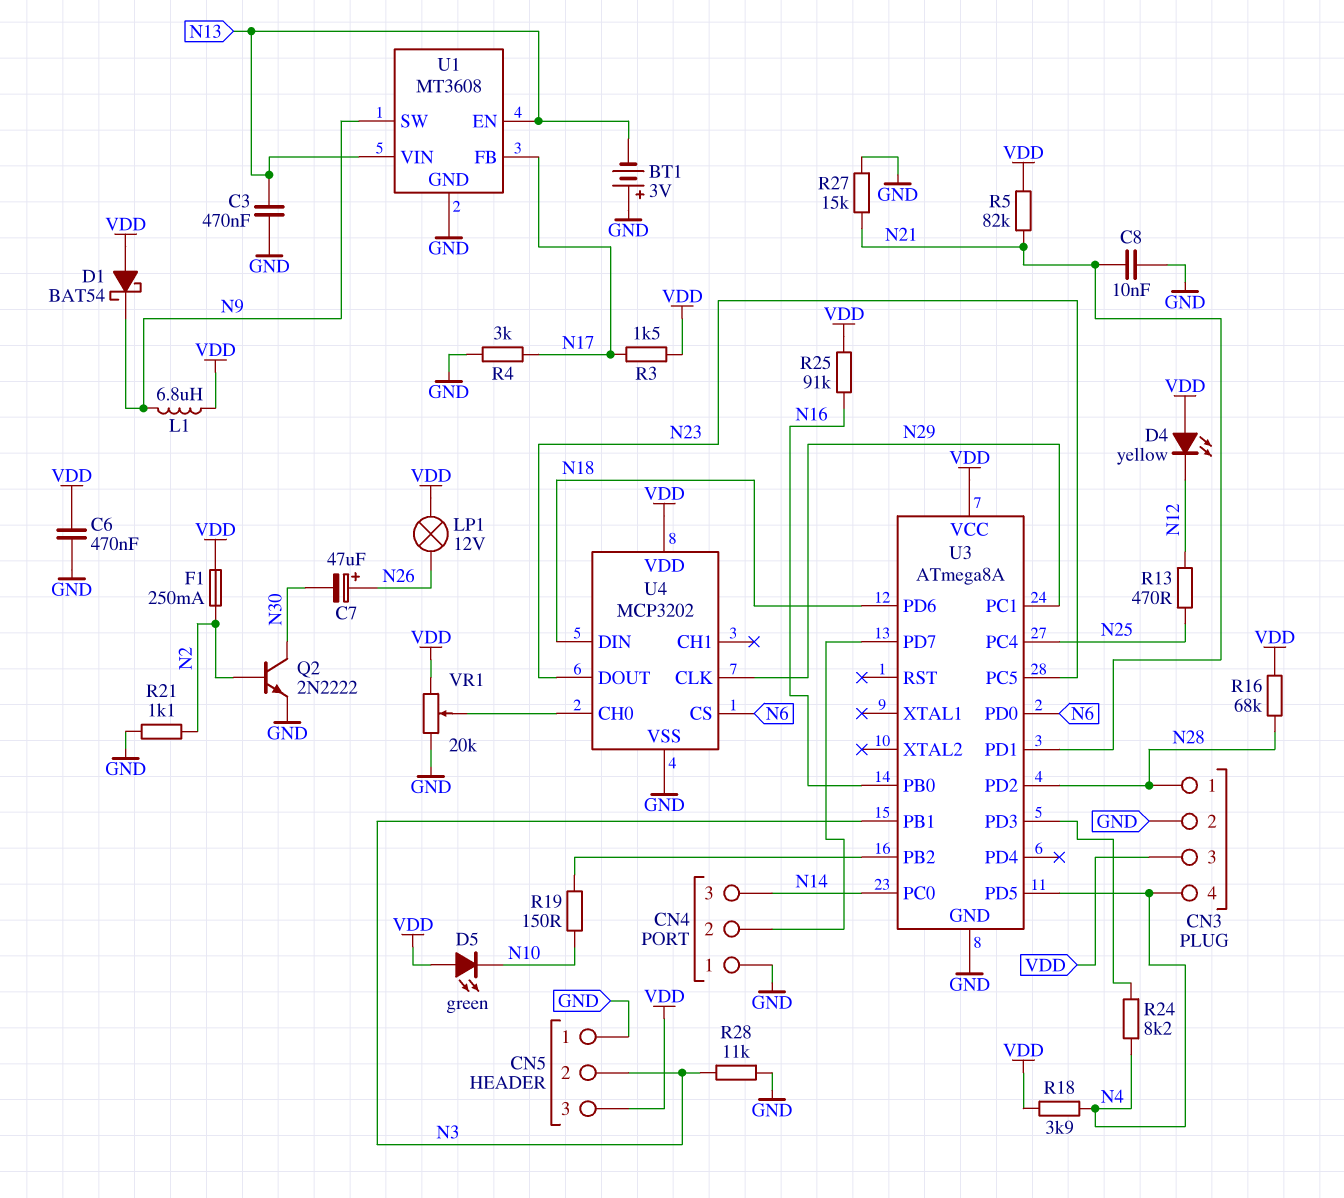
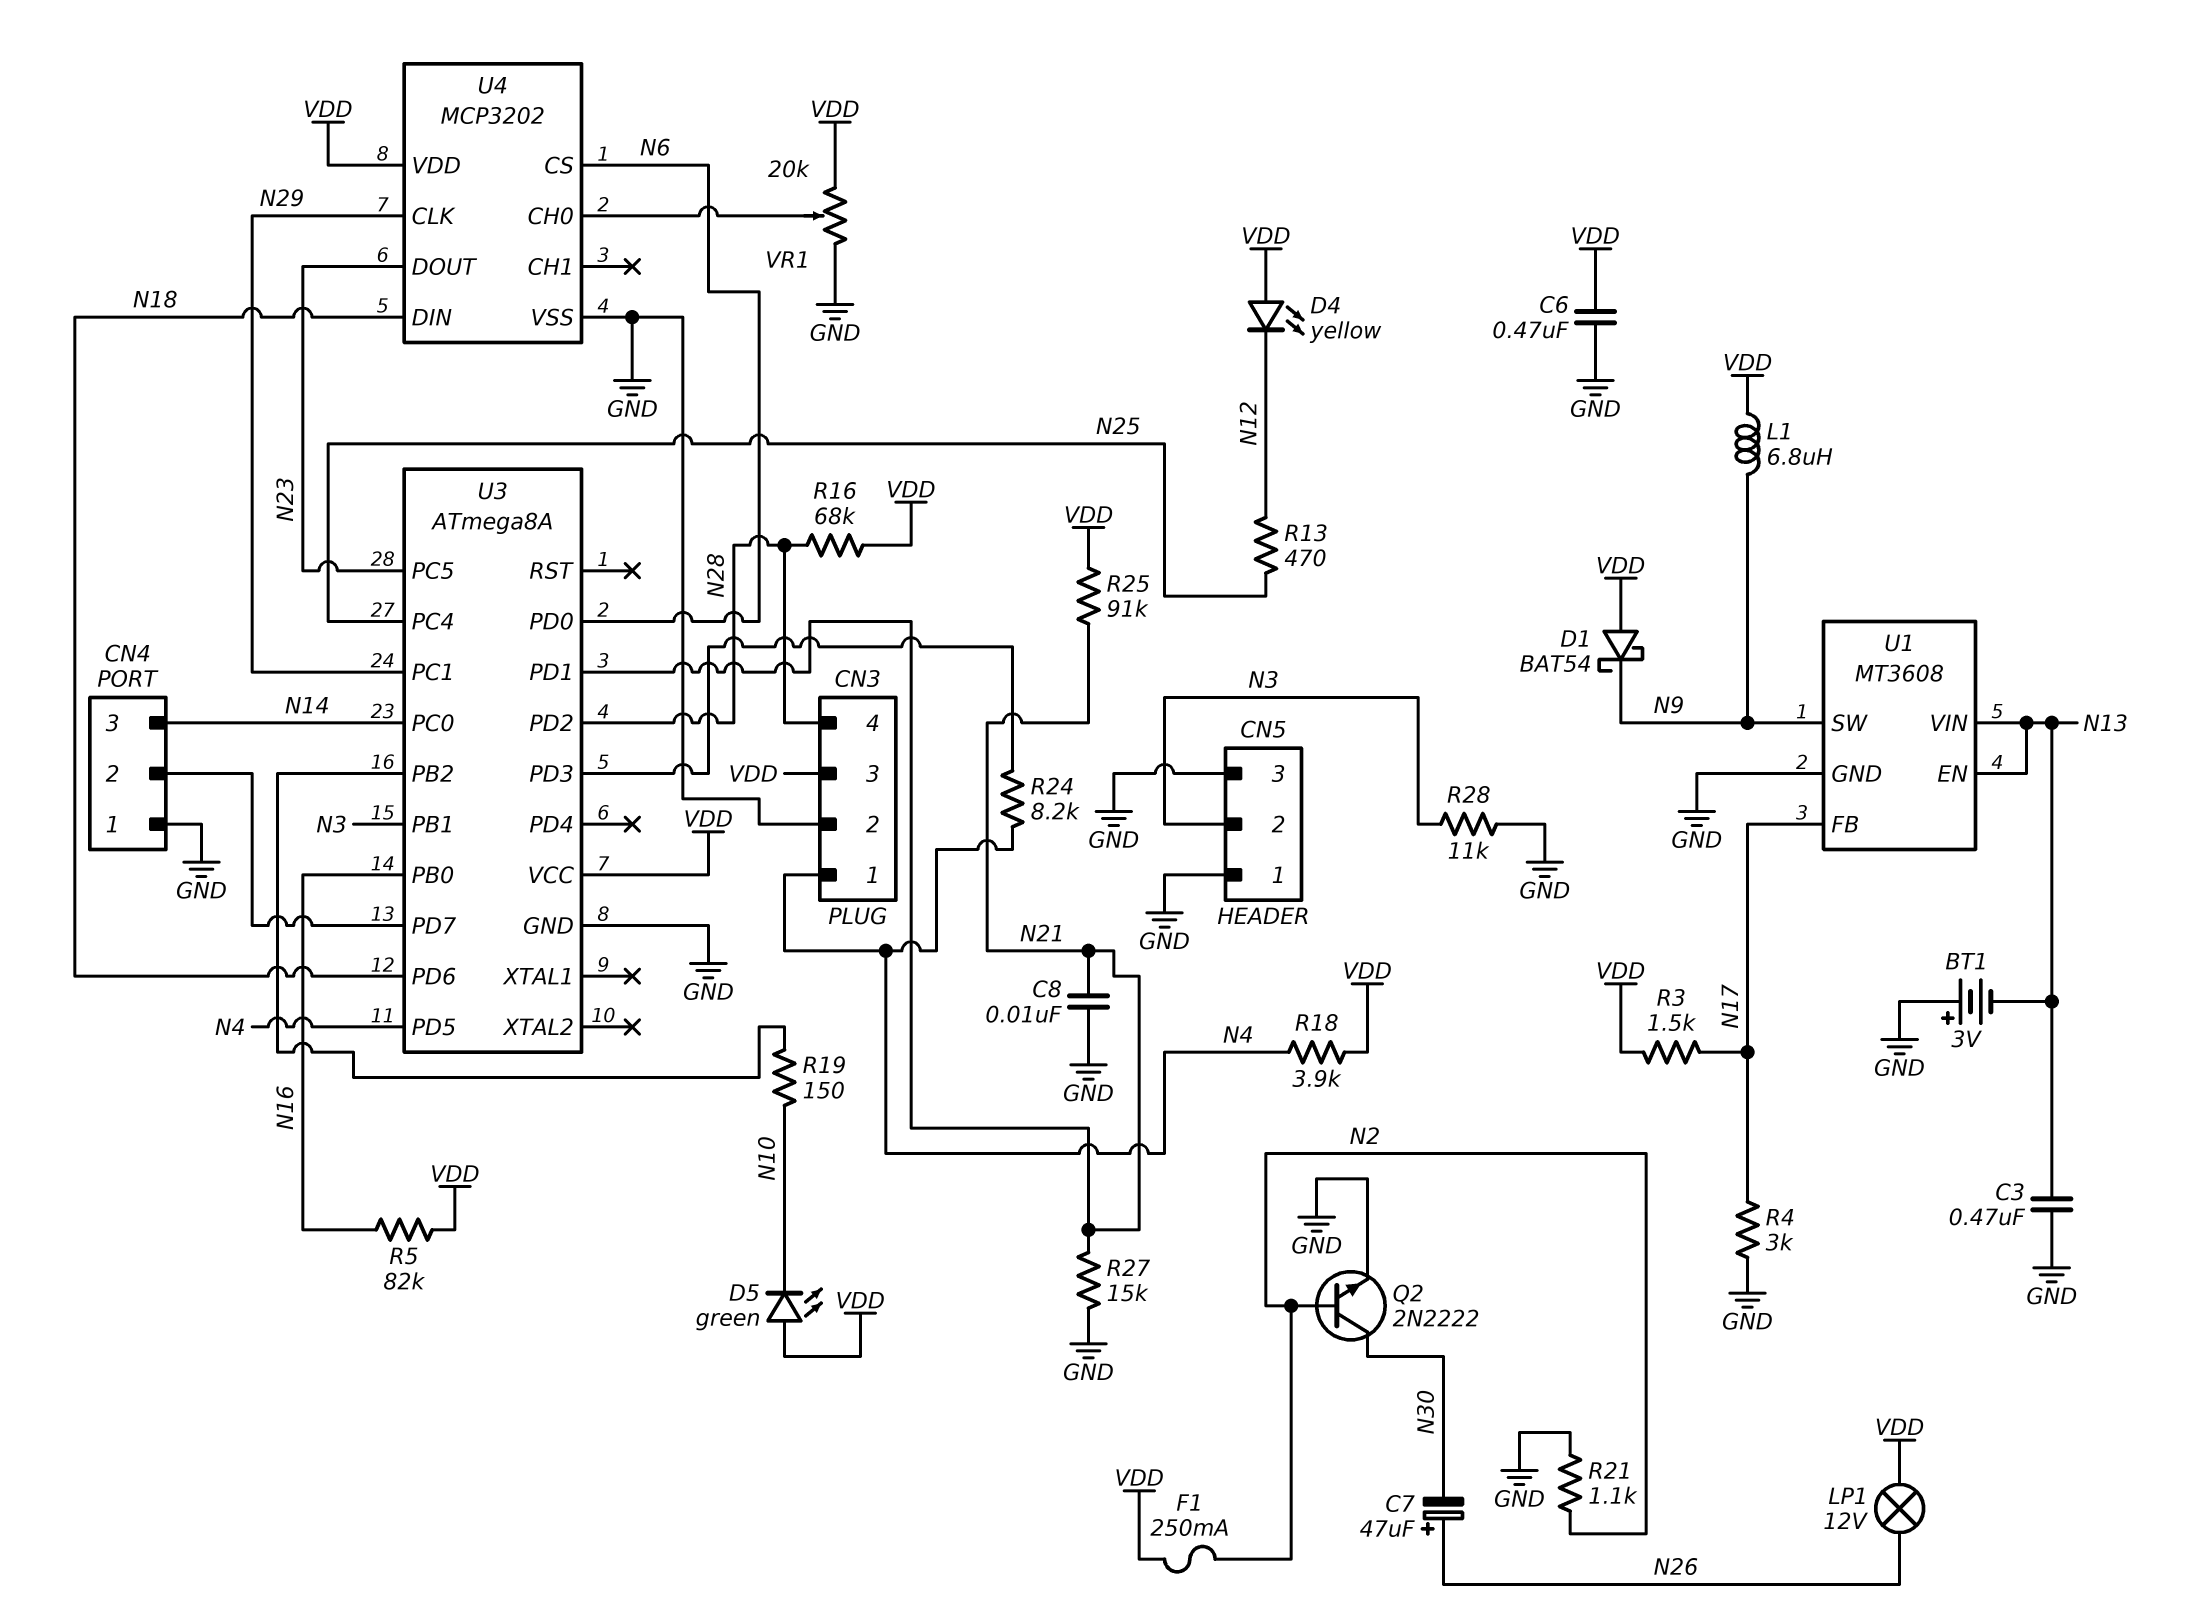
CN3 pin 1: N28 -> N4
CN3 pin 4: N4 -> N28
CN5 pin 3: VDD -> GND
R5: 82k (N21, VDD) -> 82k (N16, VDD)
R25: 91k (N16, VDD) -> 91k (N21, VDD)

